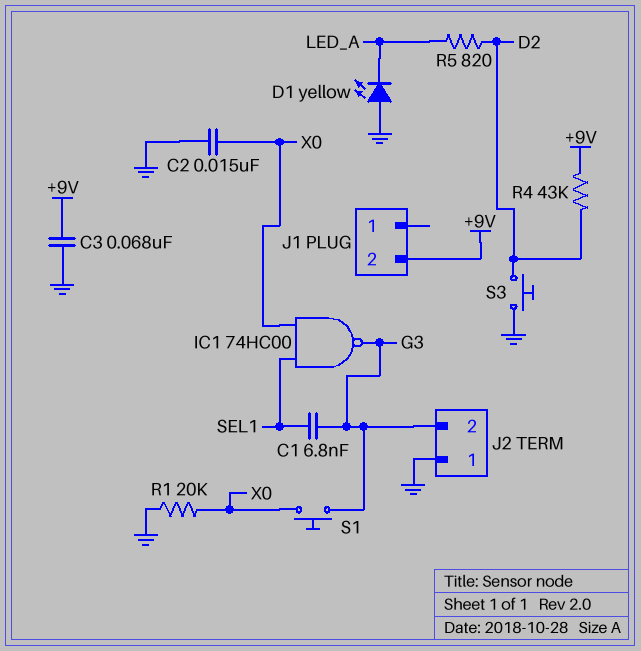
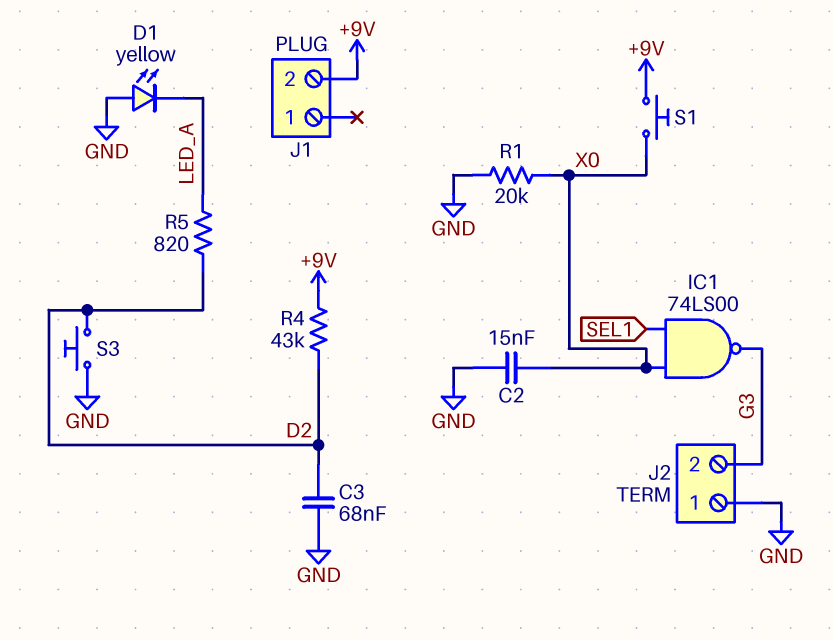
C1: 6.8nF (G3, SEL1) -> none
C3: 68nF (+9V, GND) -> 68nF (D2, GND)
IC1: NAND 74HC00 (in SEL1, in X0, out G3) -> NAND 74LS00 (in SEL1, in X0, out G3)
S1: button (G3, X0) -> button (+9V, X0)

